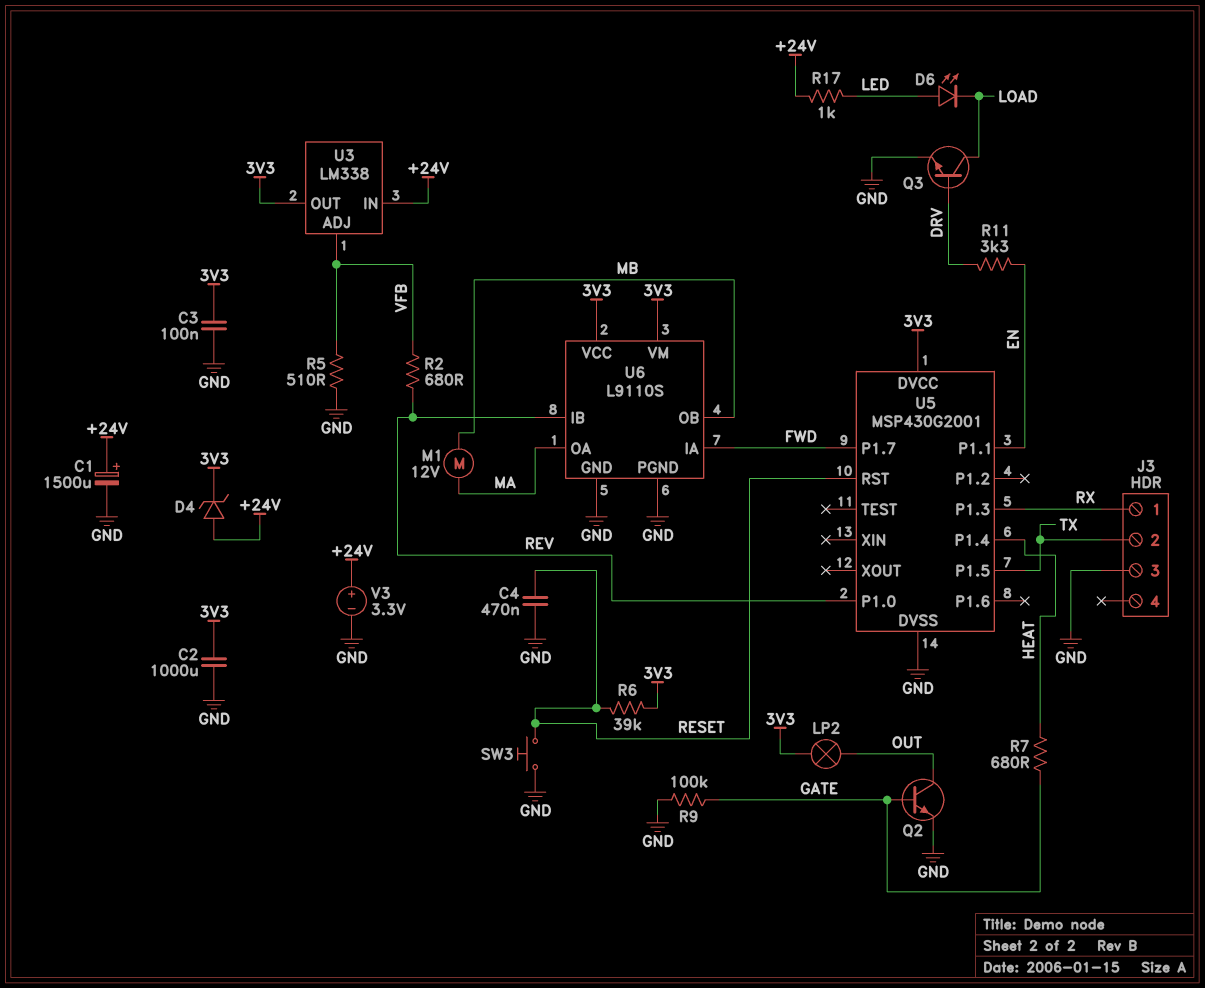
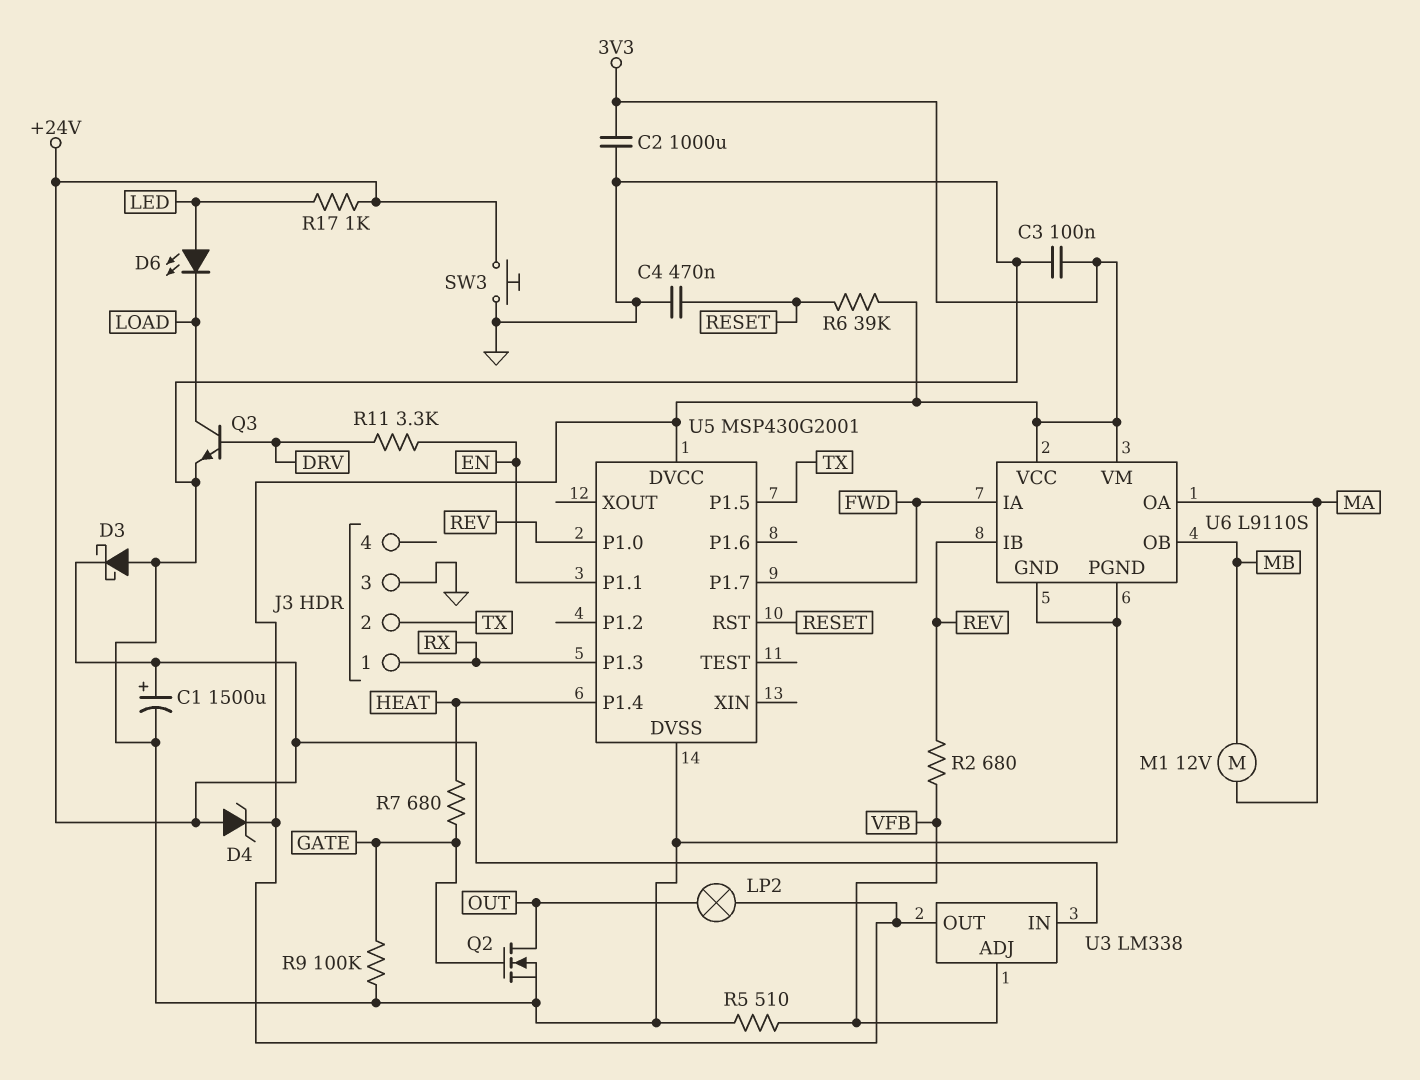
D3: none -> schottky (A GND, K +24V)
Q2: NPN (B GATE, C OUT, E GND) -> NMOS (G GATE, D OUT, S GND)
SW3: button (GND, RESET) -> button (+24V, GND)
V3: 3.3V (plus +24V, minus GND) -> none

